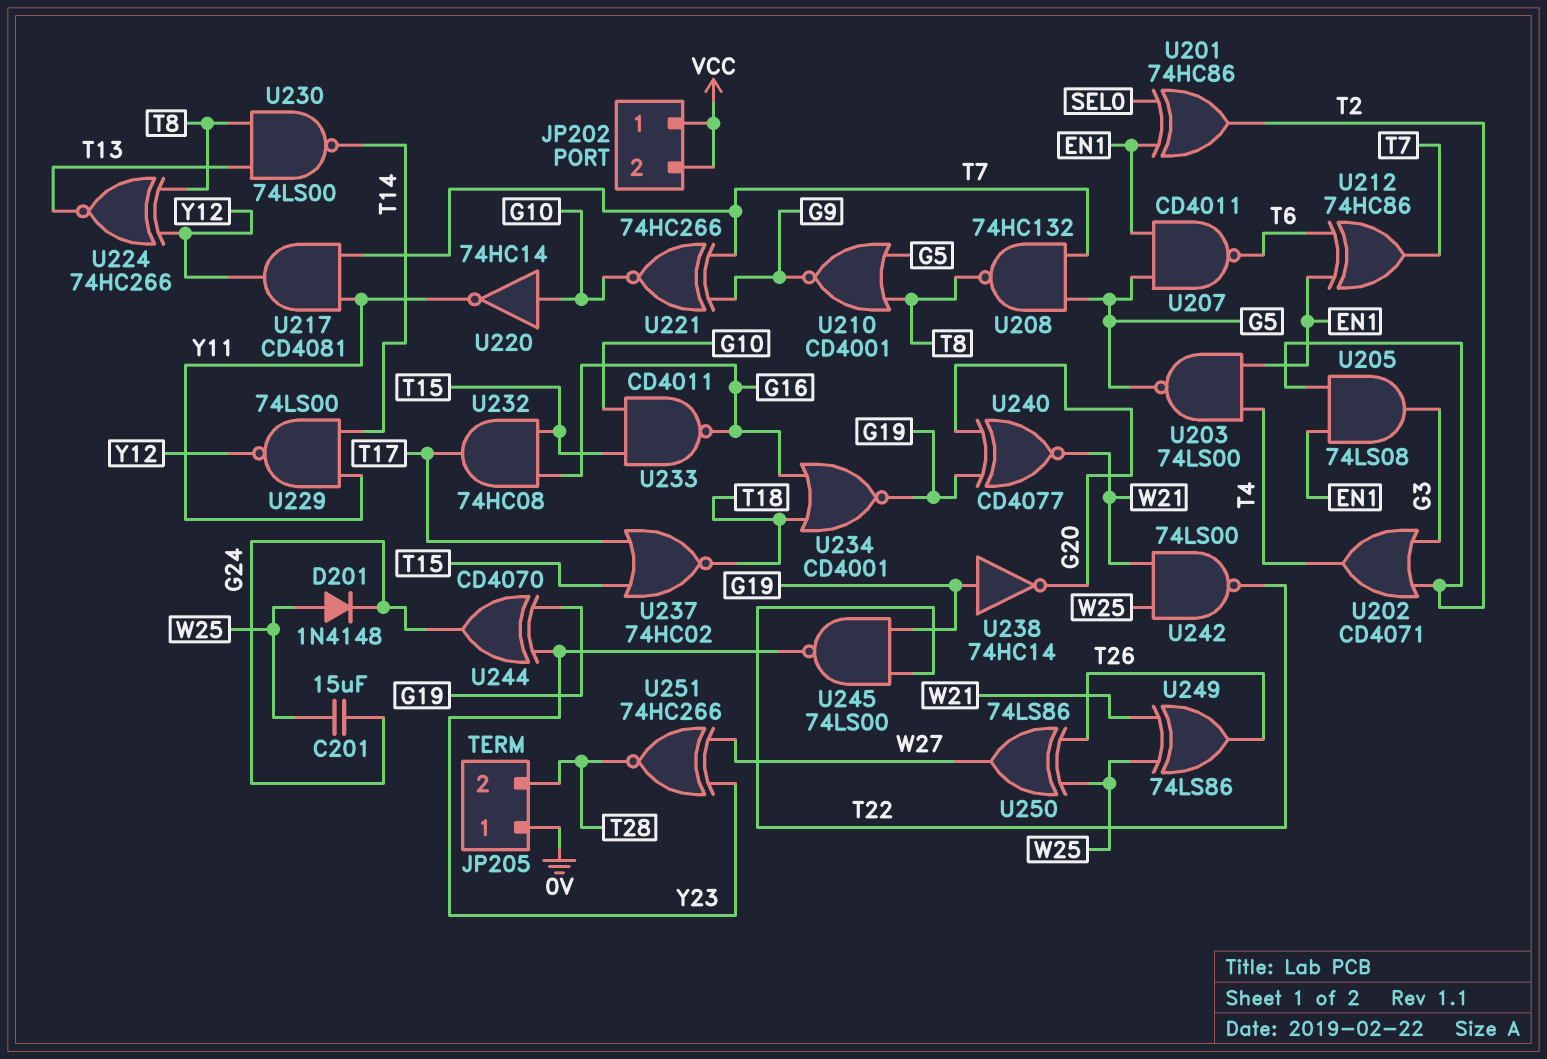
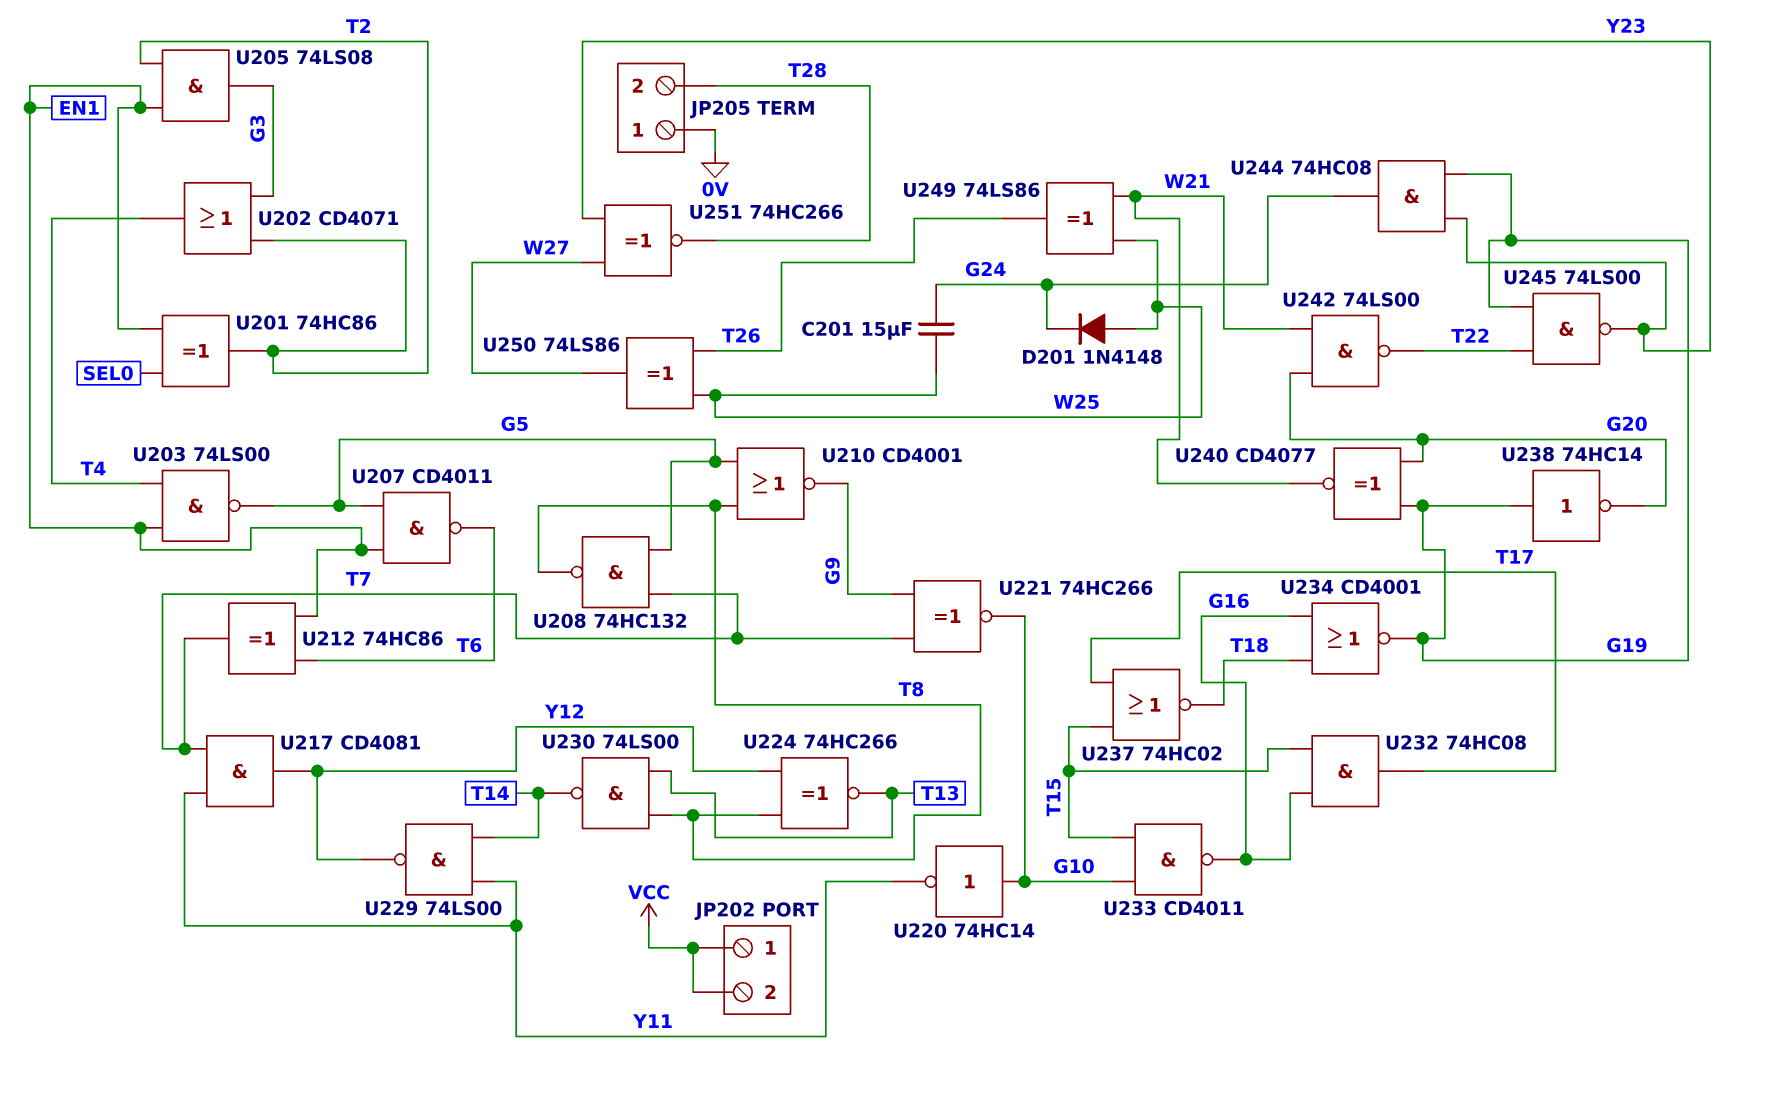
U242: NAND 74LS00 (in W21, in W25, out T22) -> NAND 74LS00 (in G20, in W21, out T22)
U244: XOR CD4070 (in G19, in Y23, out G24) -> AND 74HC08 (in G19, in Y23, out G24)

